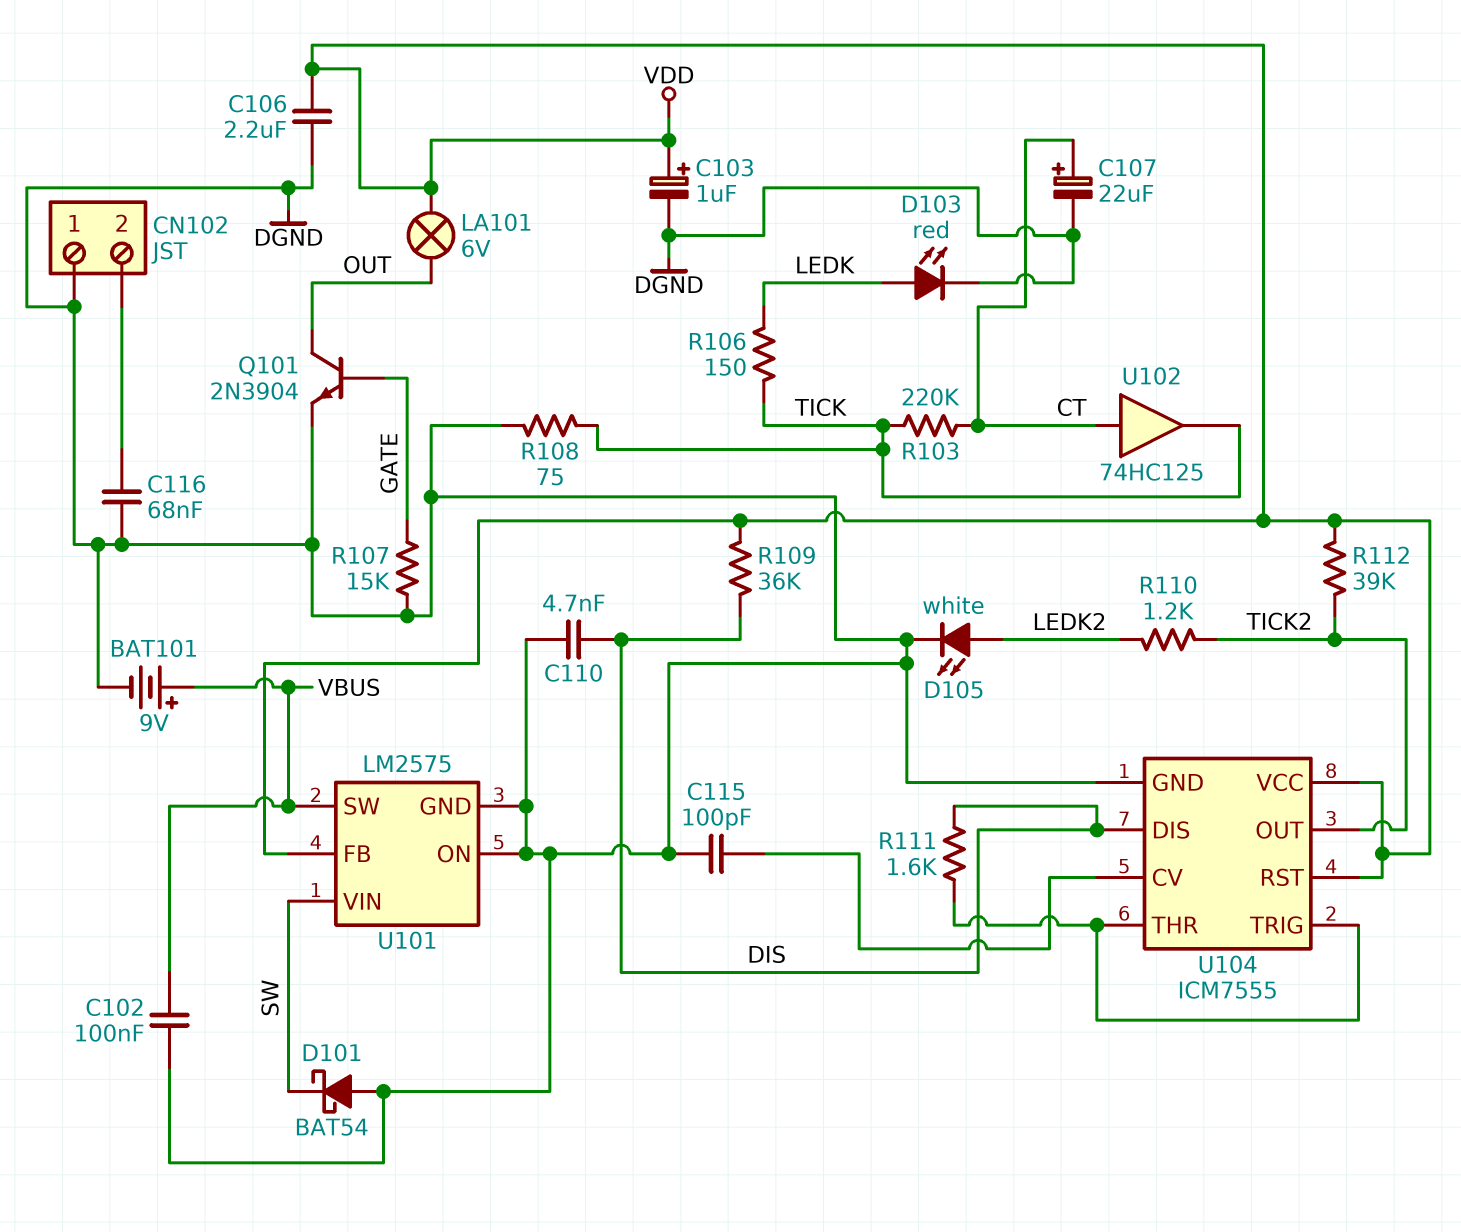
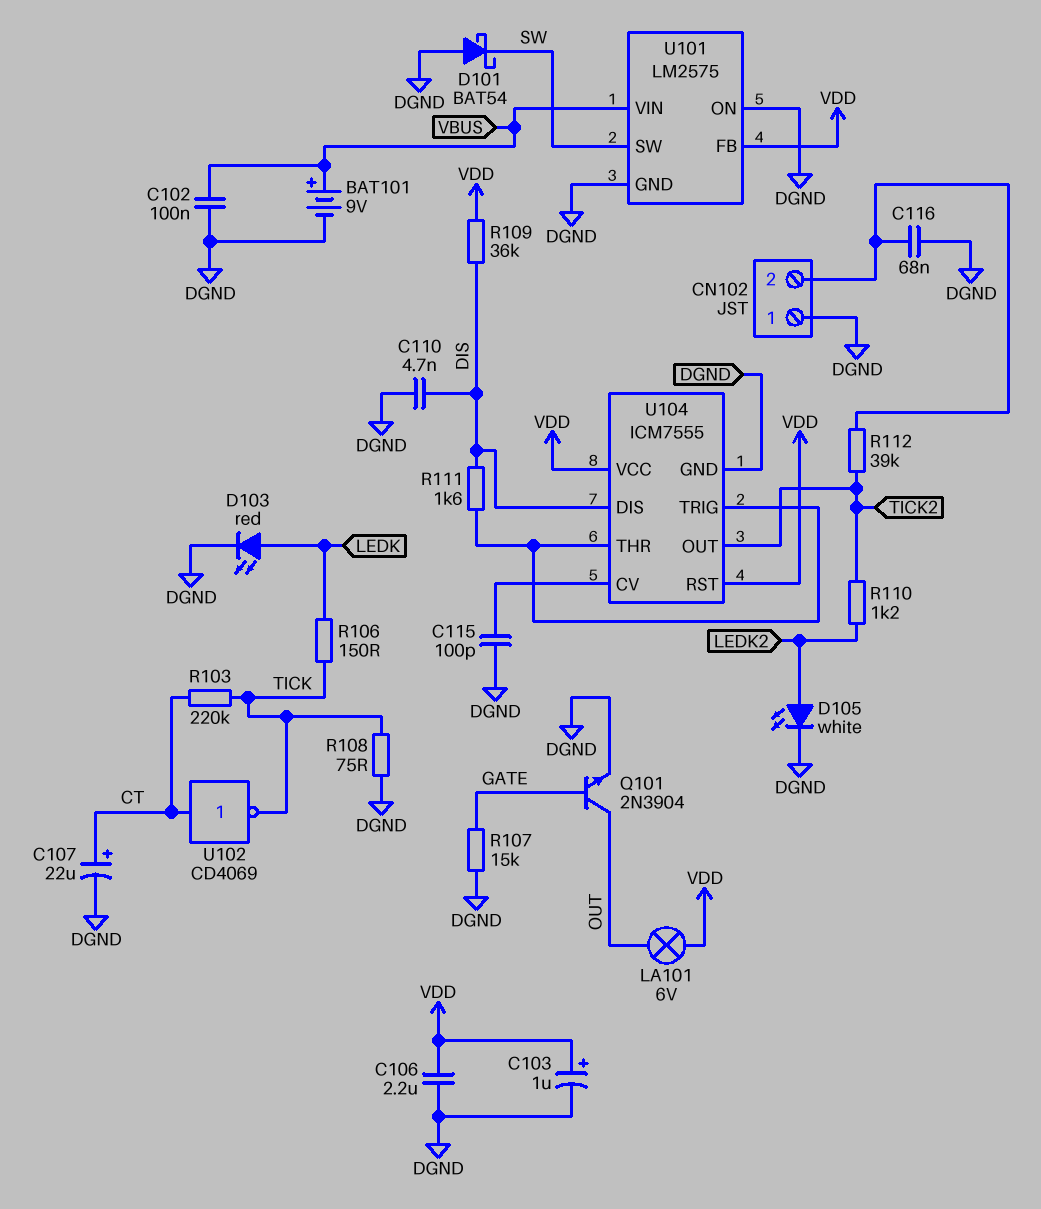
R112: 39k (TICK2, VDD) -> 39k (CN102/2, TICK2)
U101 pin SW: VBUS -> SW
U101 pin VIN: SW -> VBUS
U102: buffer 74HC125 (in CT, out TICK) -> NOT CD4069 (in CT, out TICK)

